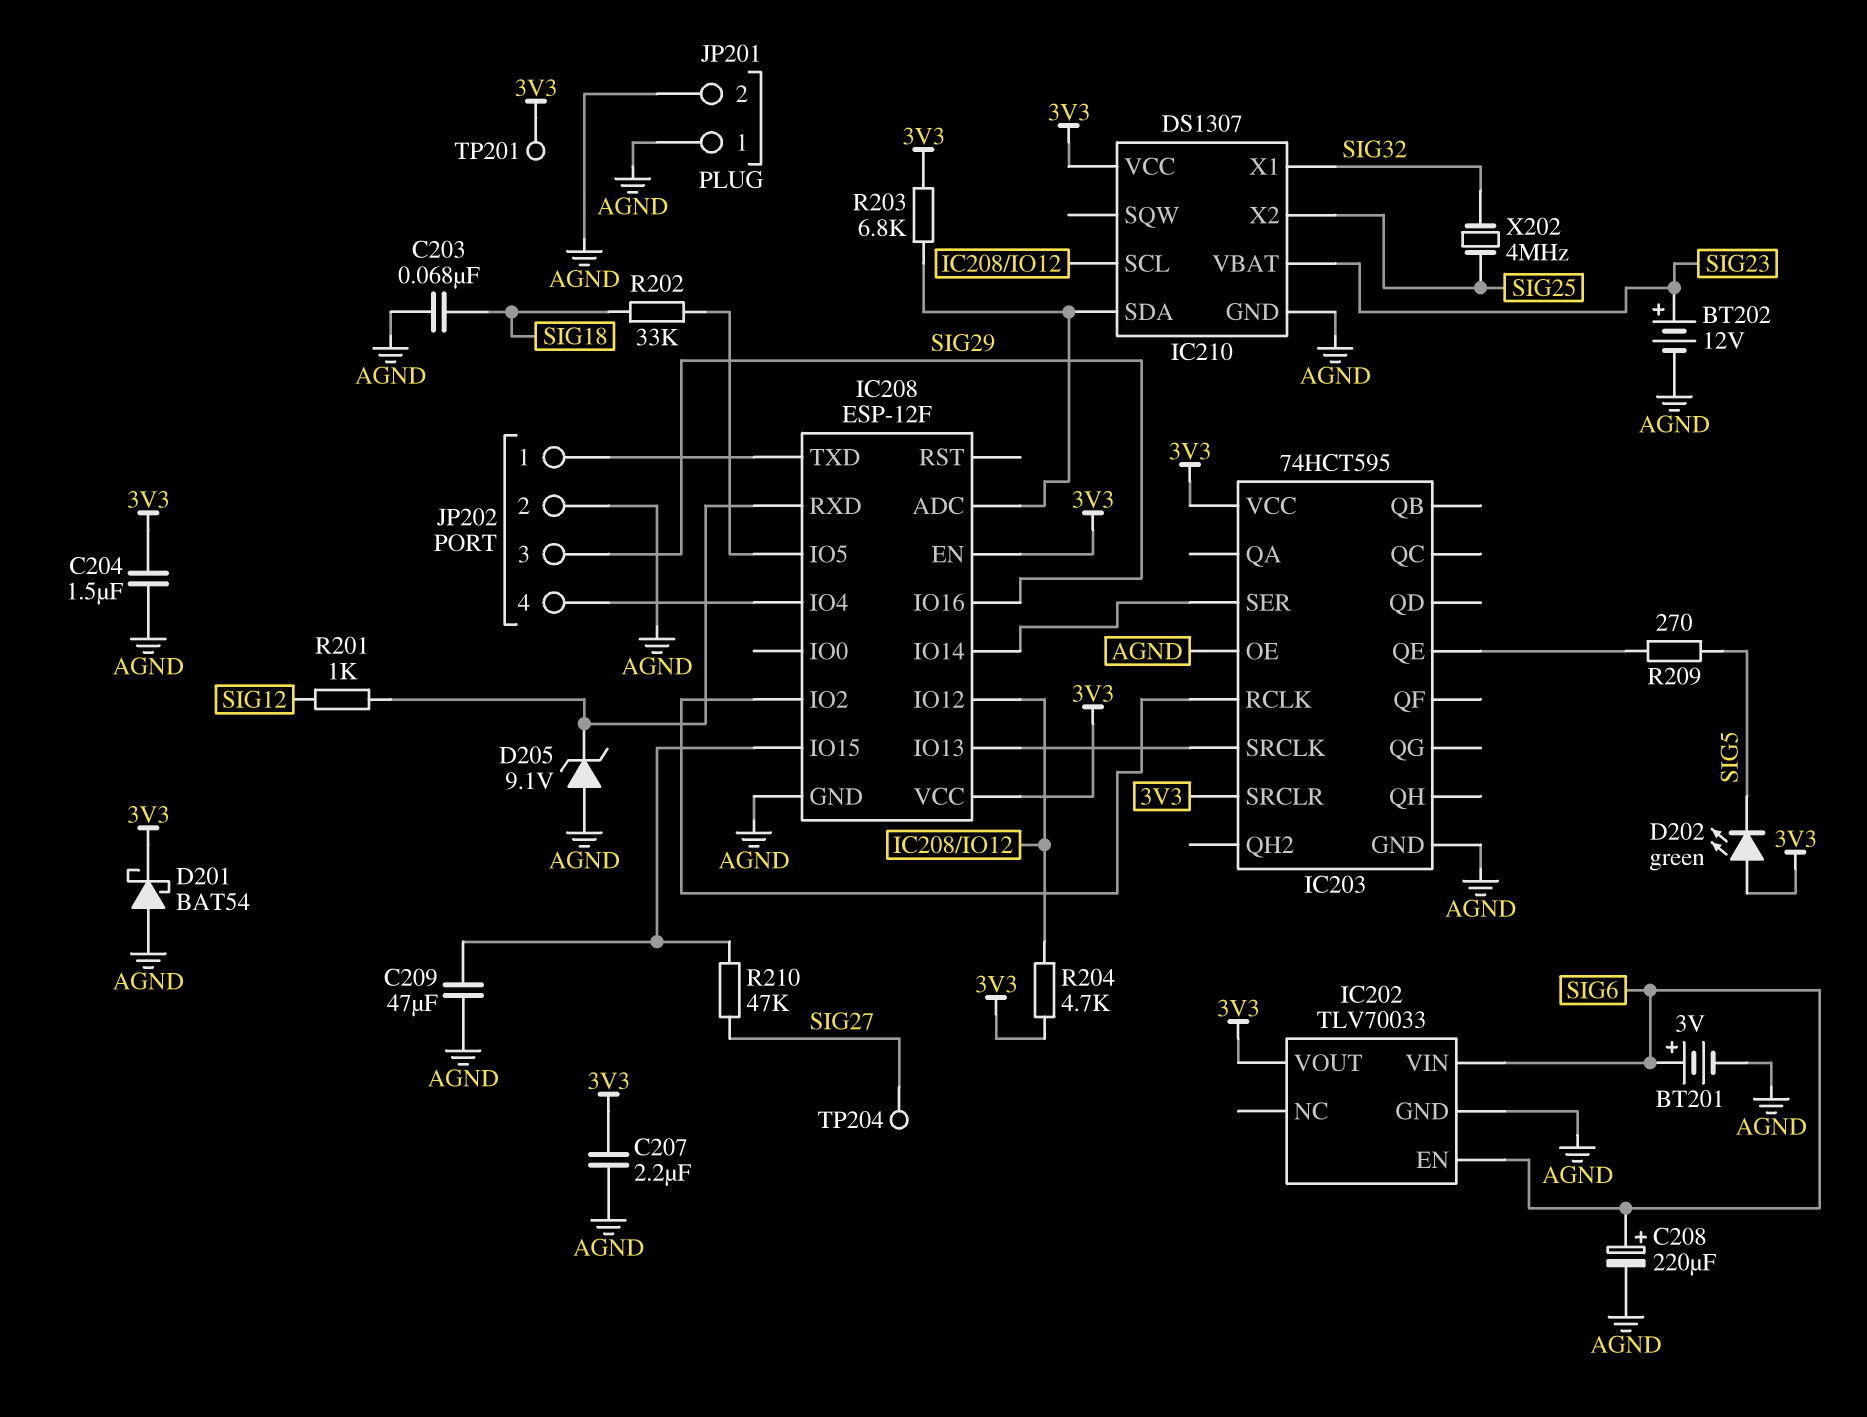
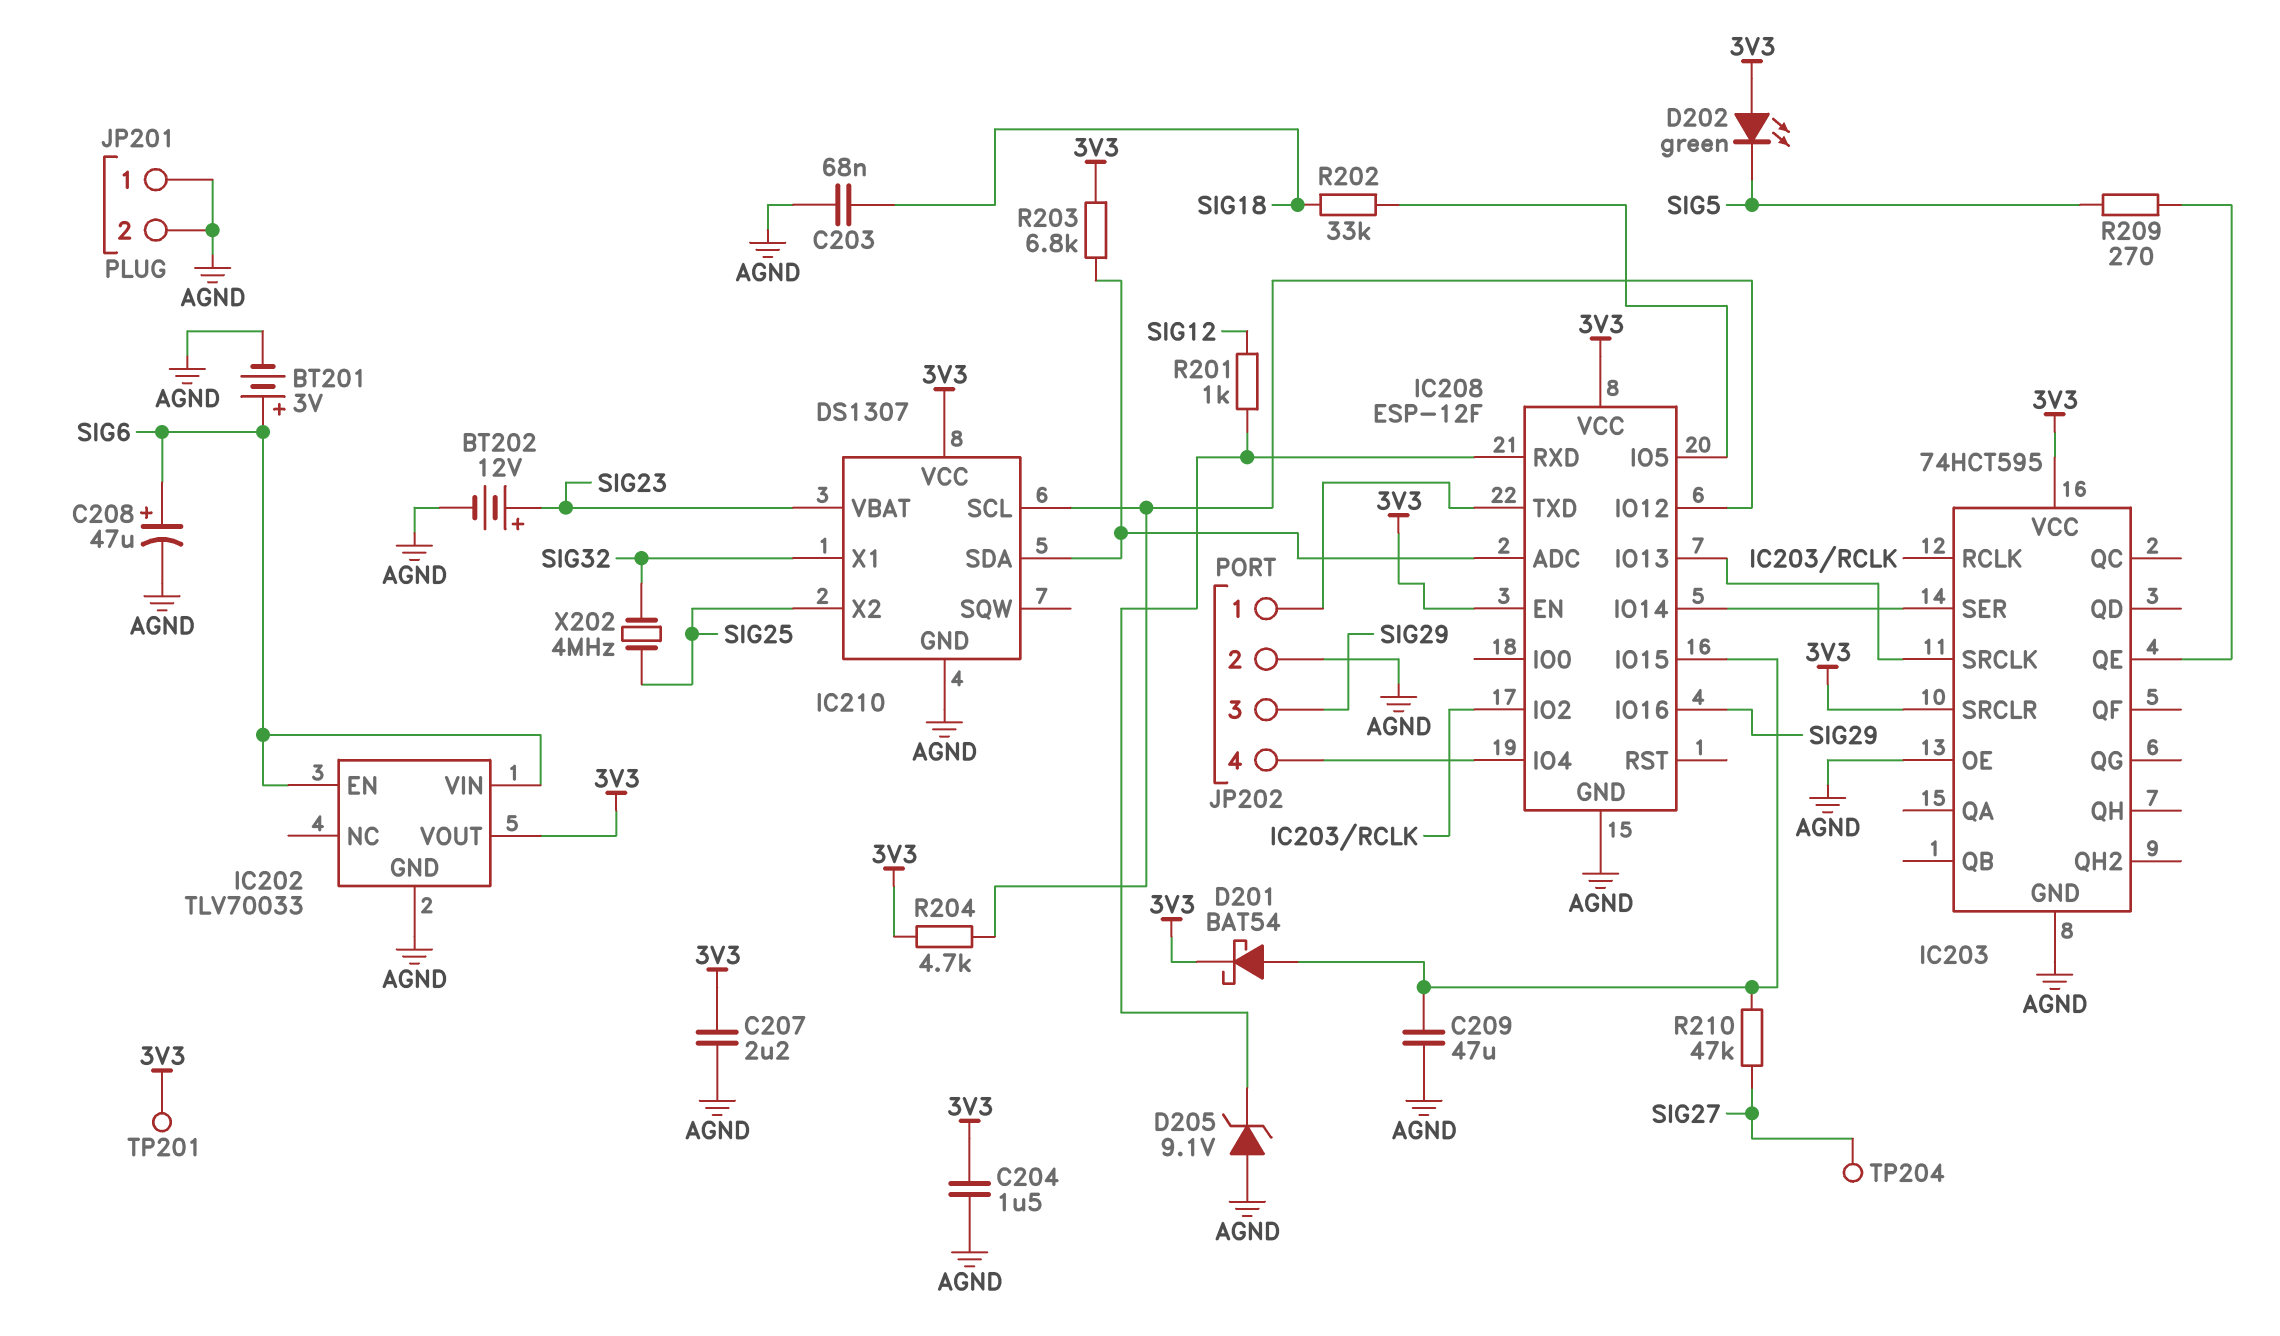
C208: 220uF (plus SIG6, minus AGND) -> 47uF (plus SIG6, minus AGND)
D201: schottky BAT54 (A AGND, K 3V3) -> schottky BAT54 (A IC208/IO15, K 3V3)

